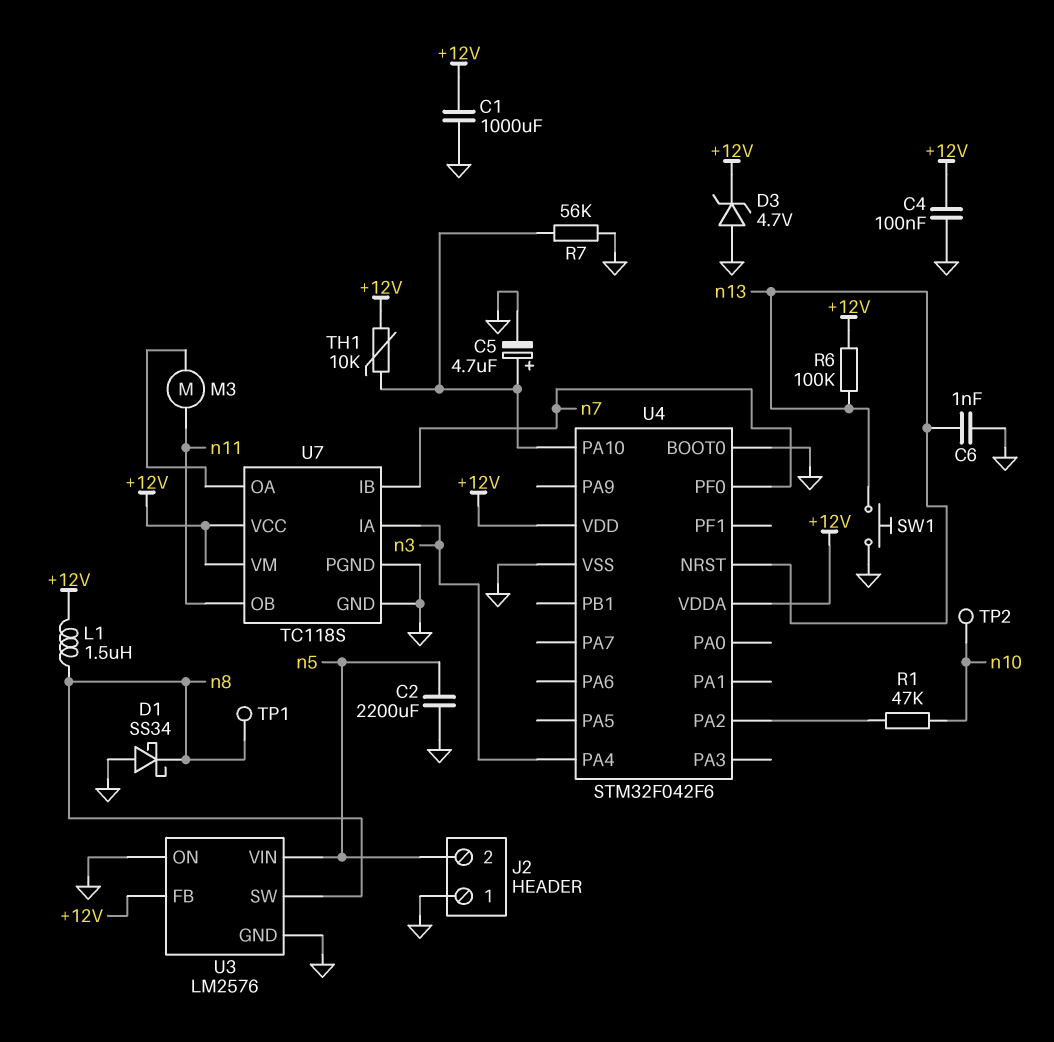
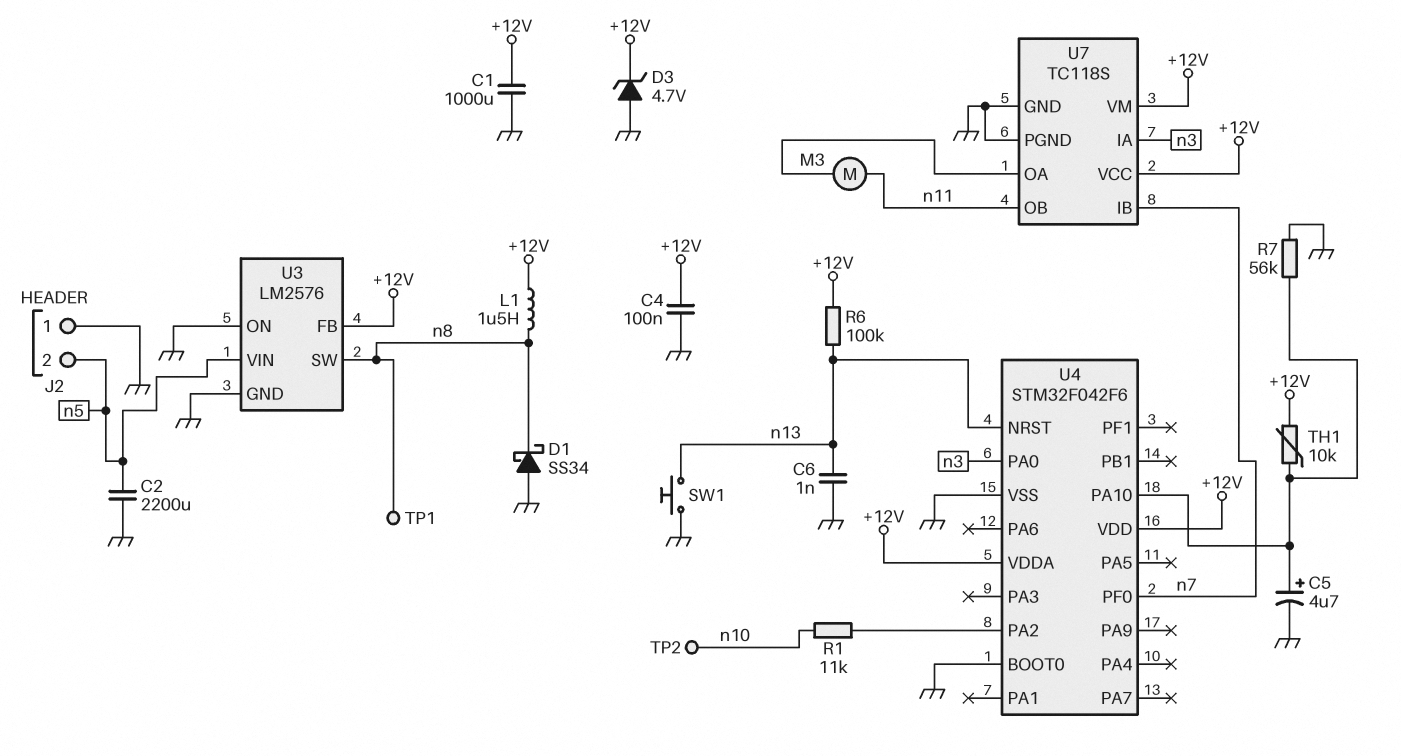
R1: 47k (U4/PA2, n10) -> 11k (U4/PA2, n10)
U4 pin PA0: none -> n3
U4 pin PA4: n3 -> none

